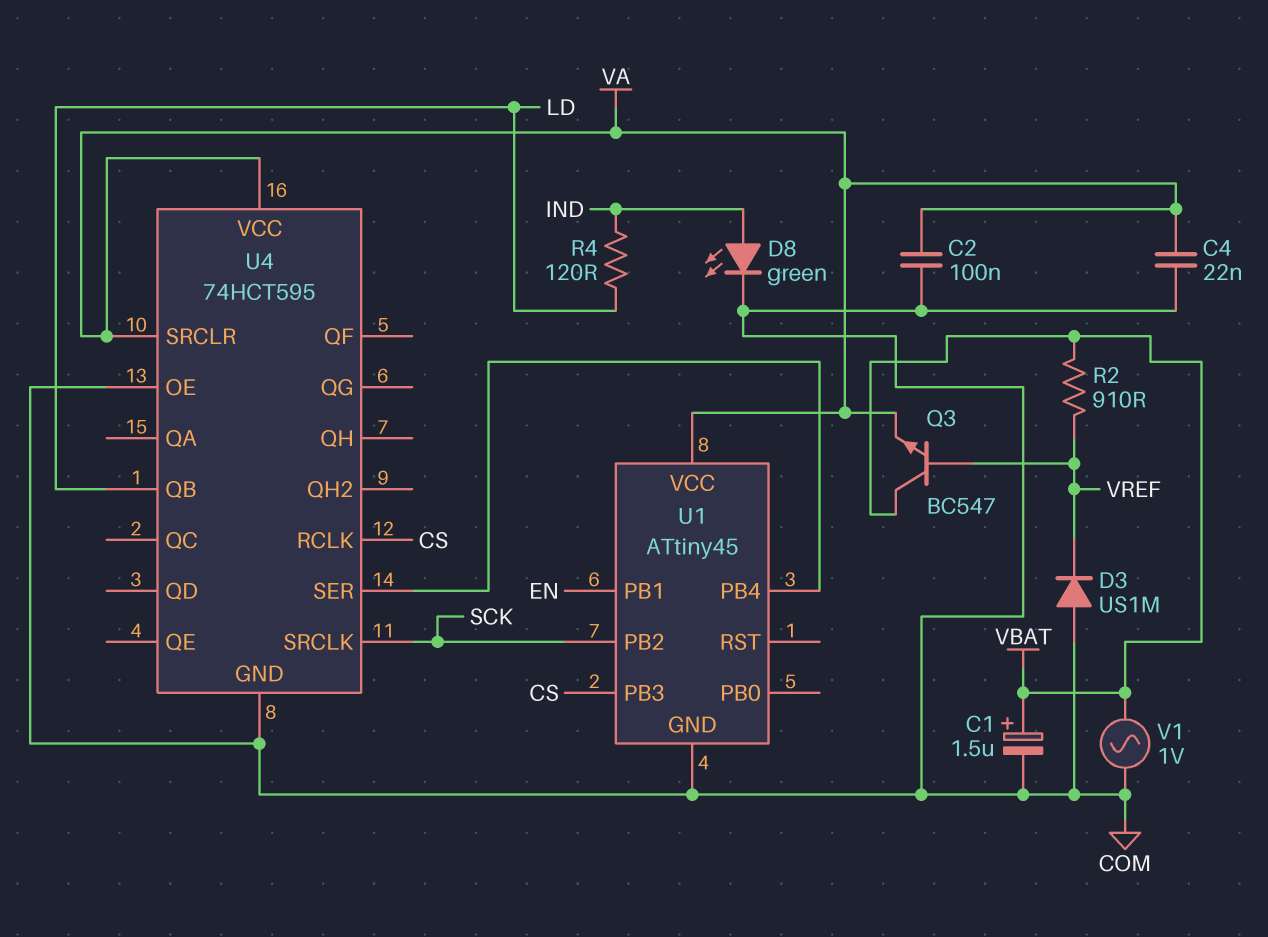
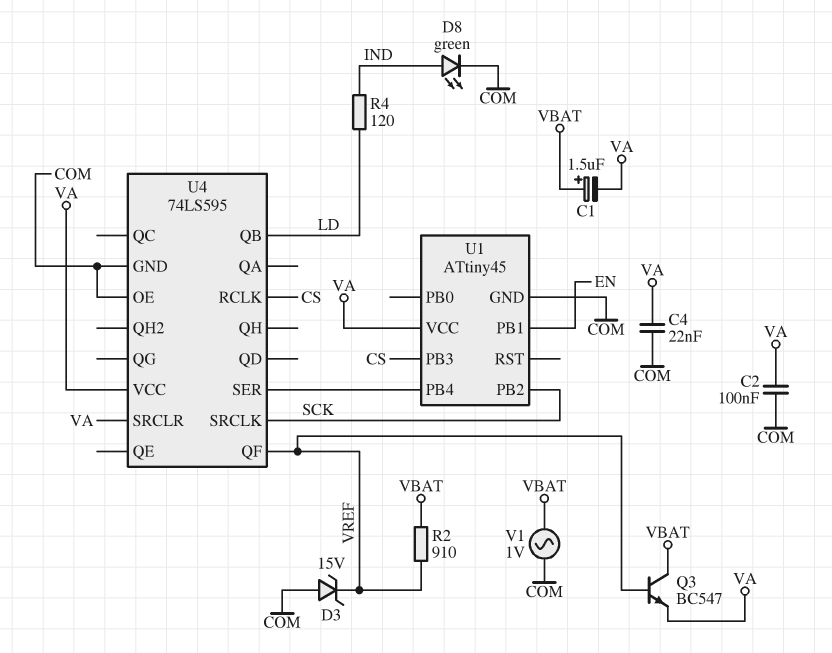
C1: 1.5uF (plus VBAT, minus COM) -> 1.5uF (plus VBAT, minus VA)
D3: diode US1M (A COM, K VREF) -> zener 15V (A COM, K VREF)
U4: 74HCT595 -> 74LS595
U4 pin QF: none -> VREF

